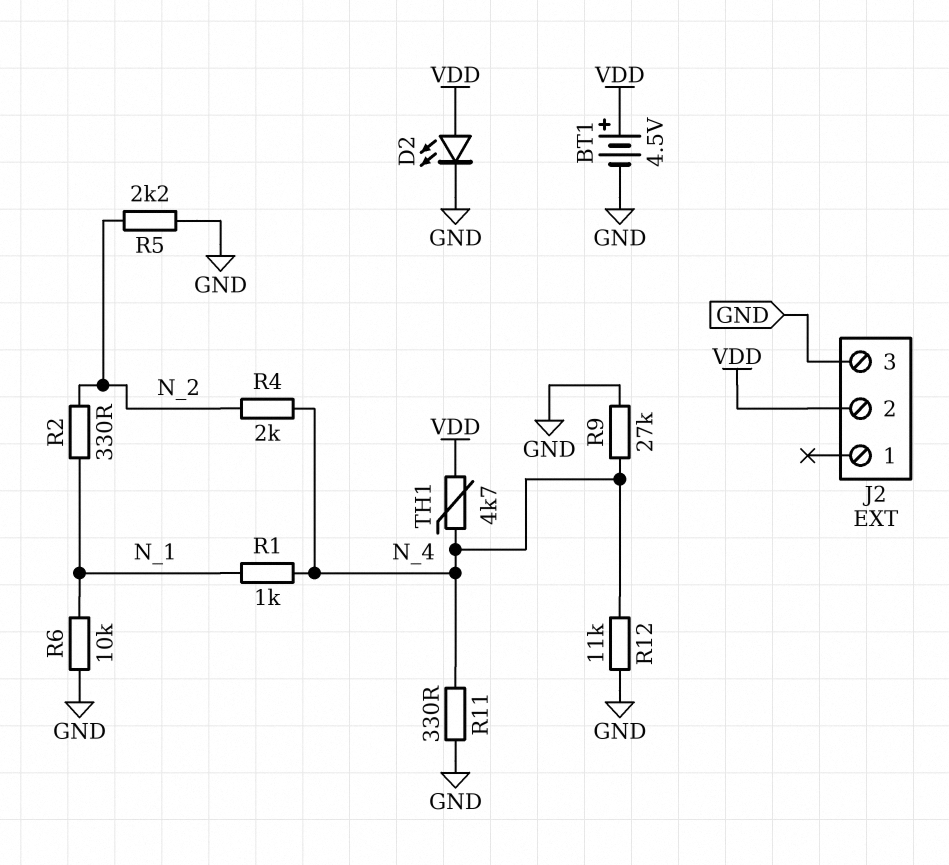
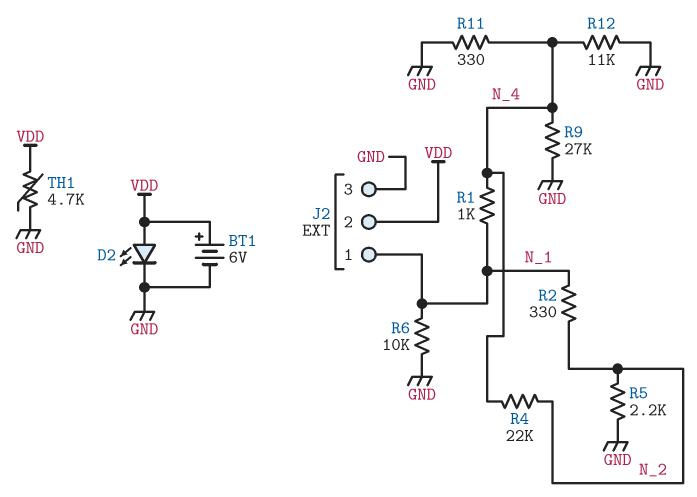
BT1: 4.5V (plus VDD, minus GND) -> 6V (plus VDD, minus GND)
J2 pin 1: none -> N_1
R4: 2k (N_2, N_4) -> 22k (N_2, N_4)
TH1: 4.7k (N_4, VDD) -> 4.7k (GND, VDD)

